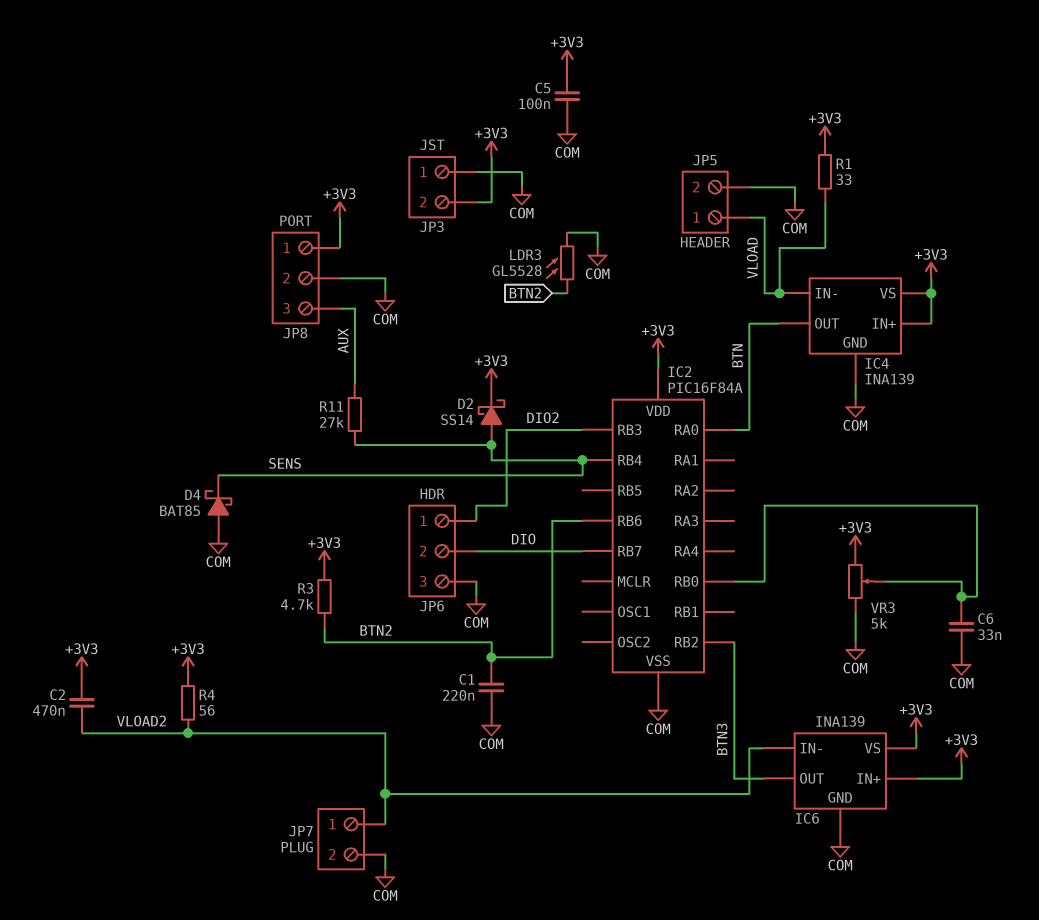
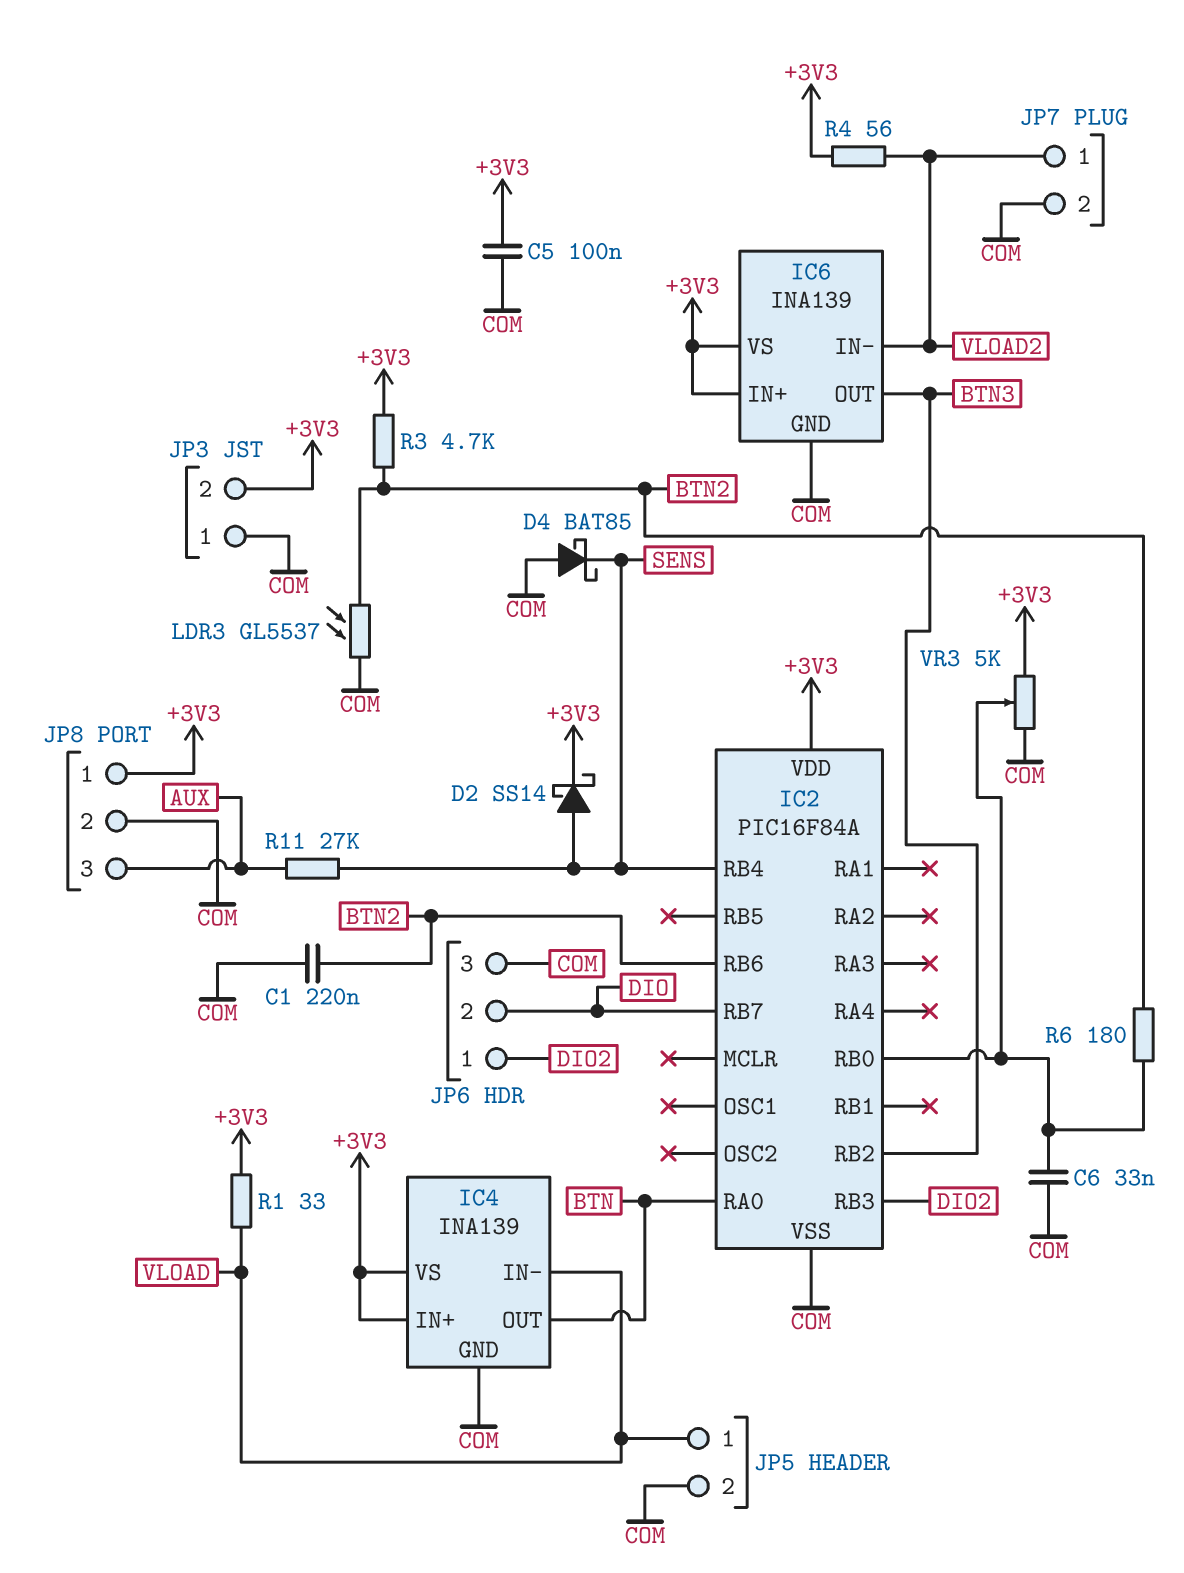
C2: 470nF (+3V3, VLOAD2) -> none
LDR3: GL5528 (BTN2, COM) -> GL5537 (BTN2, COM)
R6: none -> 180 (BTN2, IC2/RB0)

